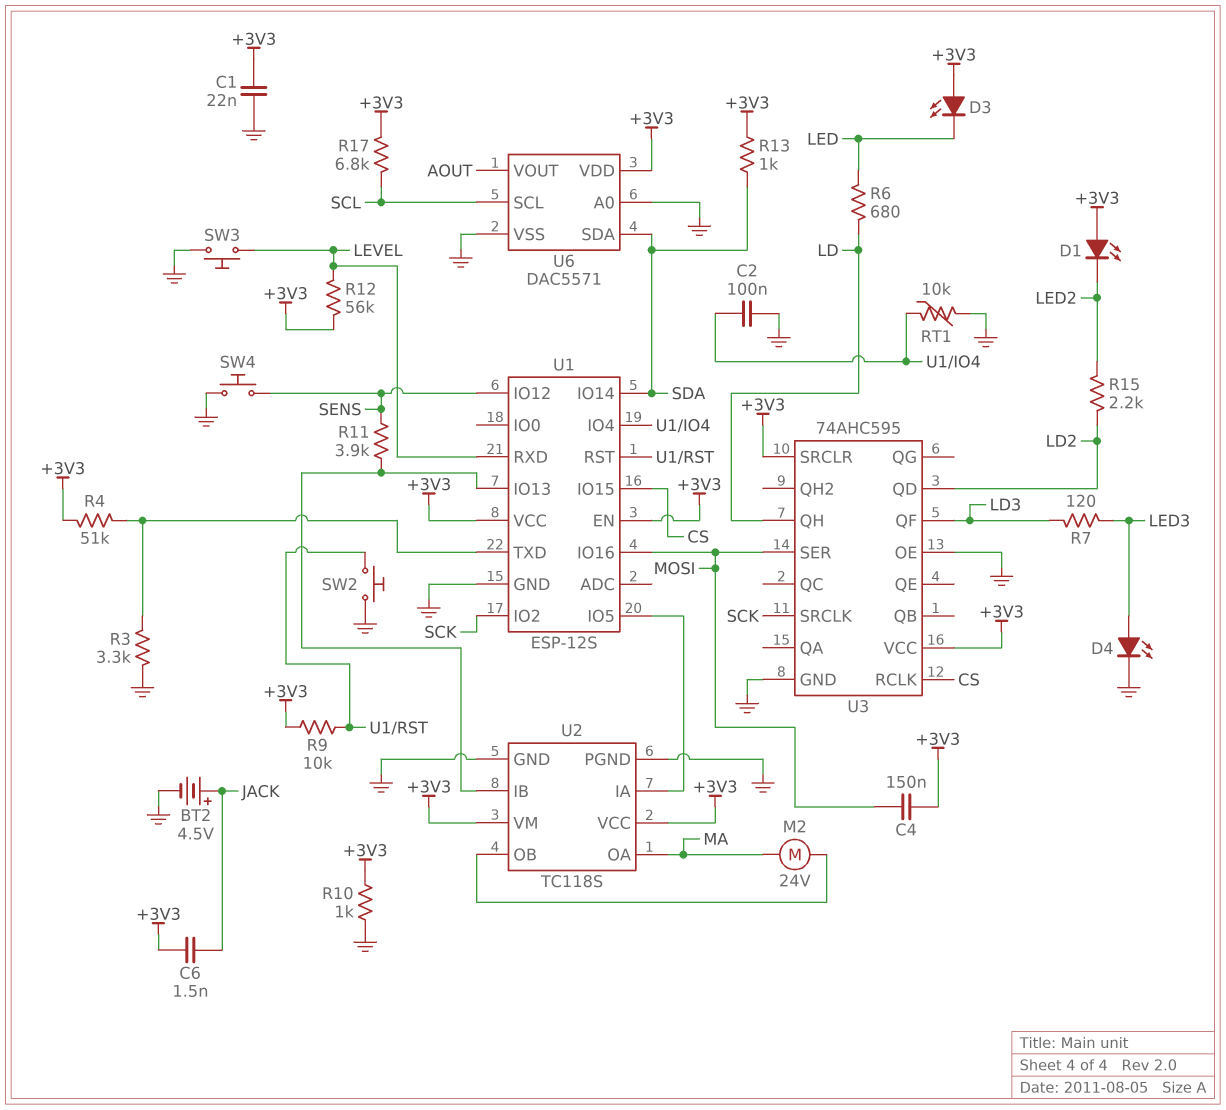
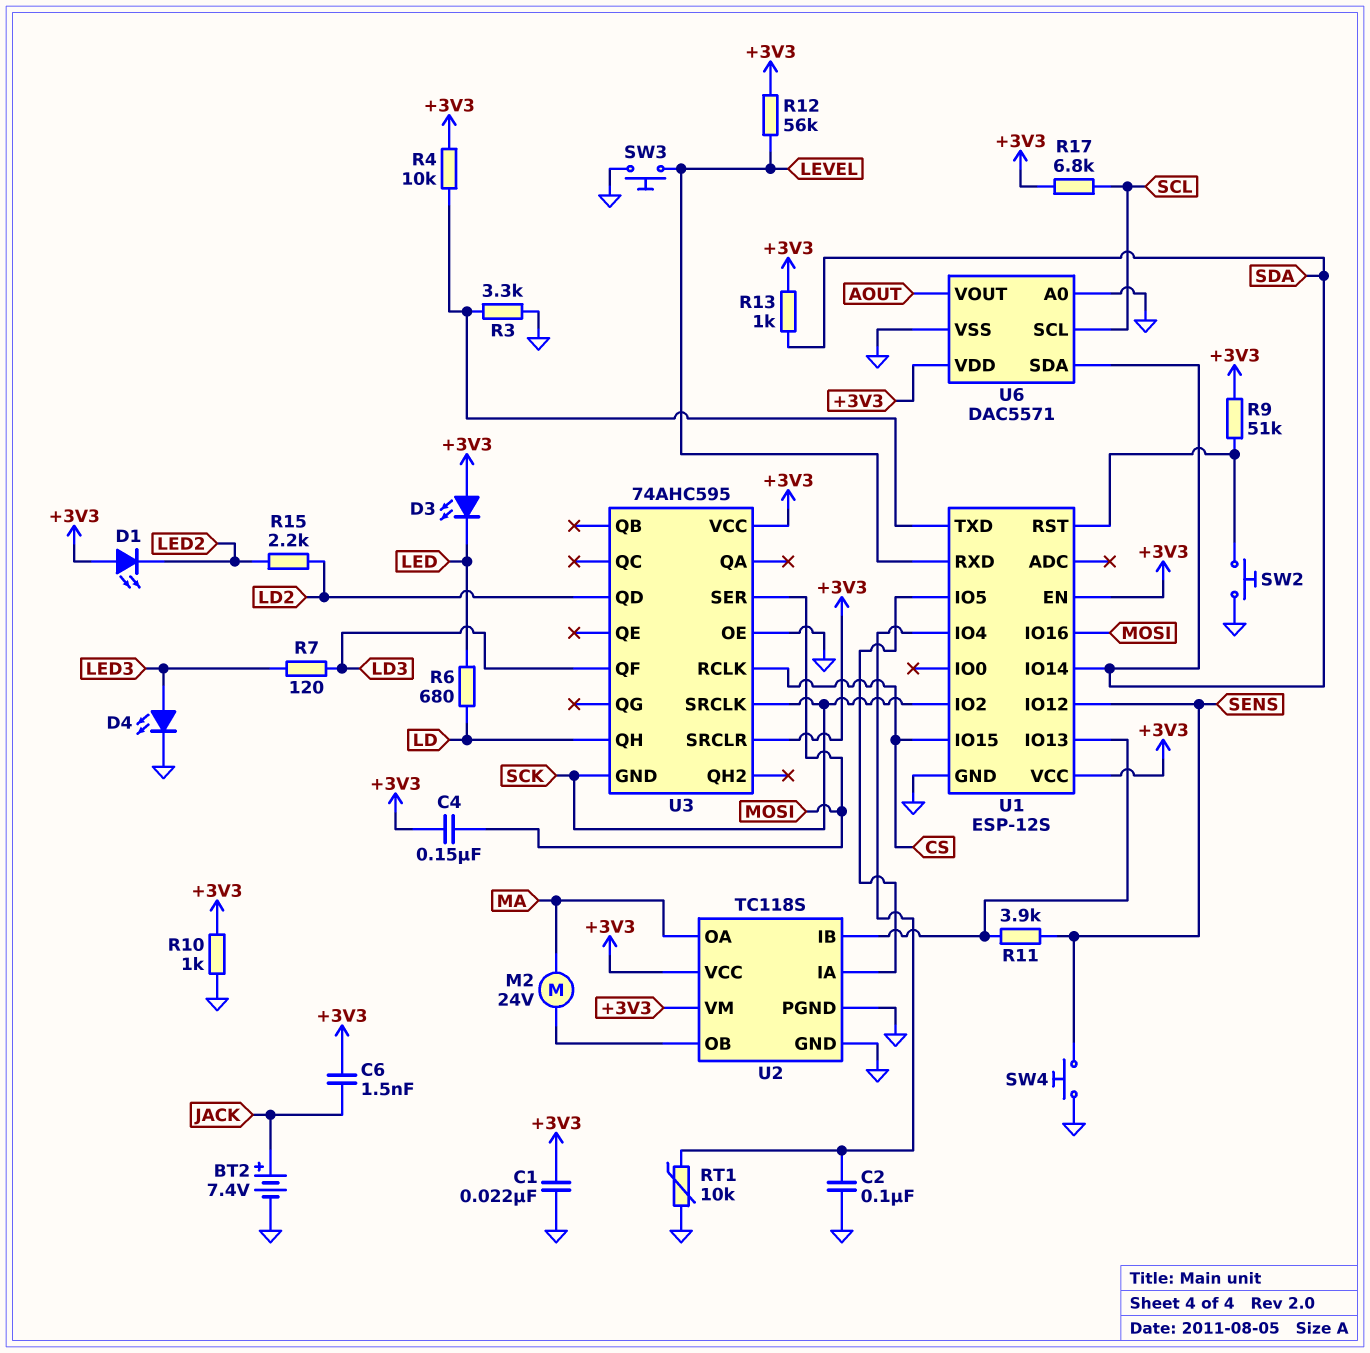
BT2: 4.5V (plus JACK, minus GND) -> 7.4V (plus JACK, minus GND)
R4: 51k (+3V3, U1/TXD) -> 10k (+3V3, U1/TXD)
R9: 10k (+3V3, U1/RST) -> 51k (+3V3, U1/RST)
U3 pin GND: GND -> SCK

